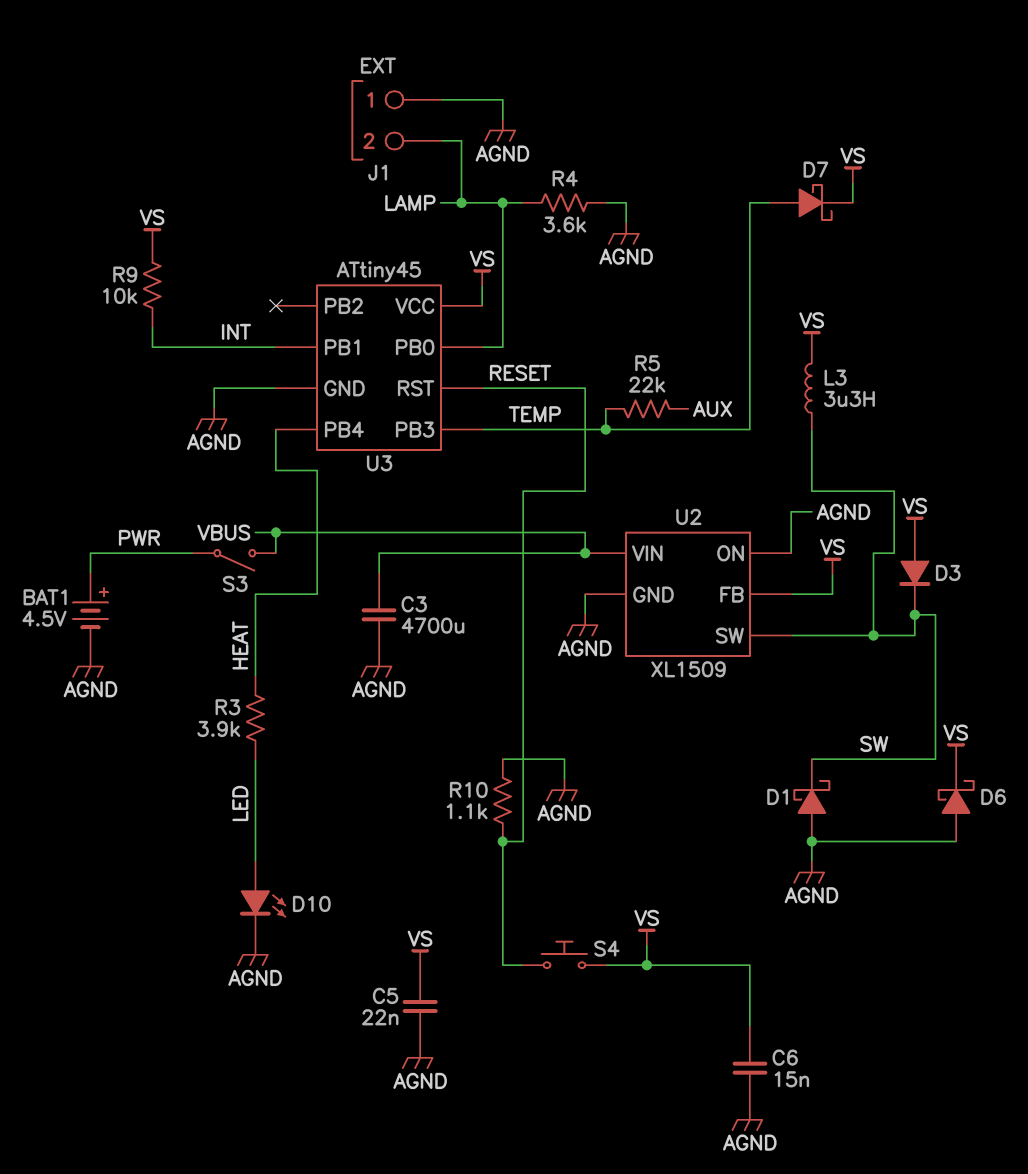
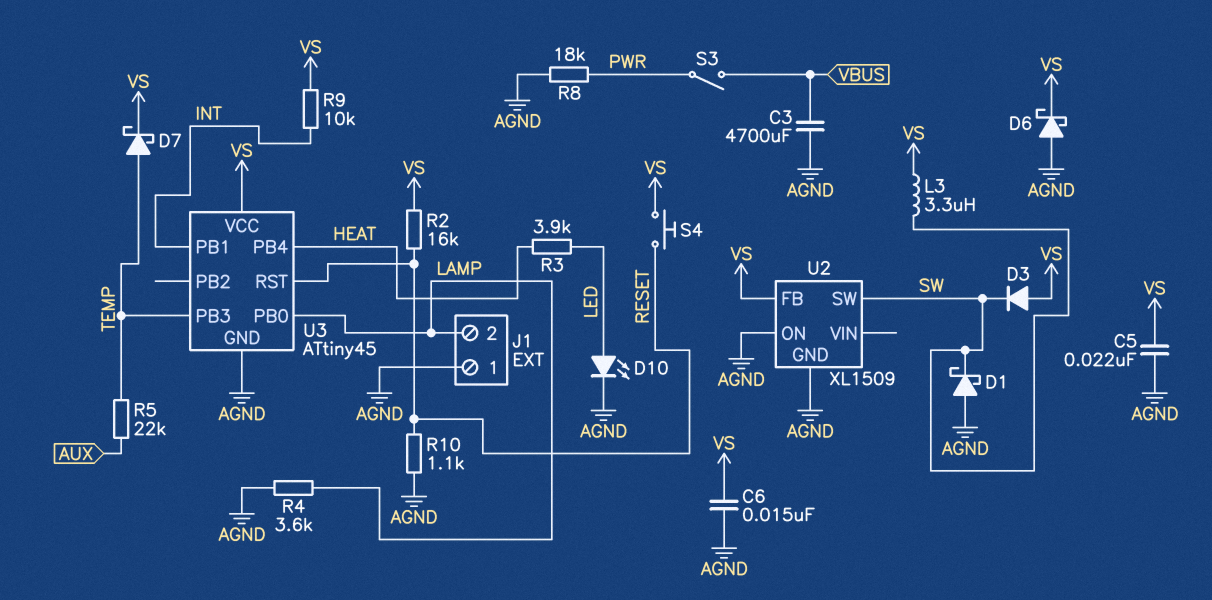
BAT1: 4.5V (plus PWR, minus AGND) -> none
R2: none -> 16k (RESET, VS)
R8: none -> 18k (AGND, PWR)
U2 pin VIN: VBUS -> none

